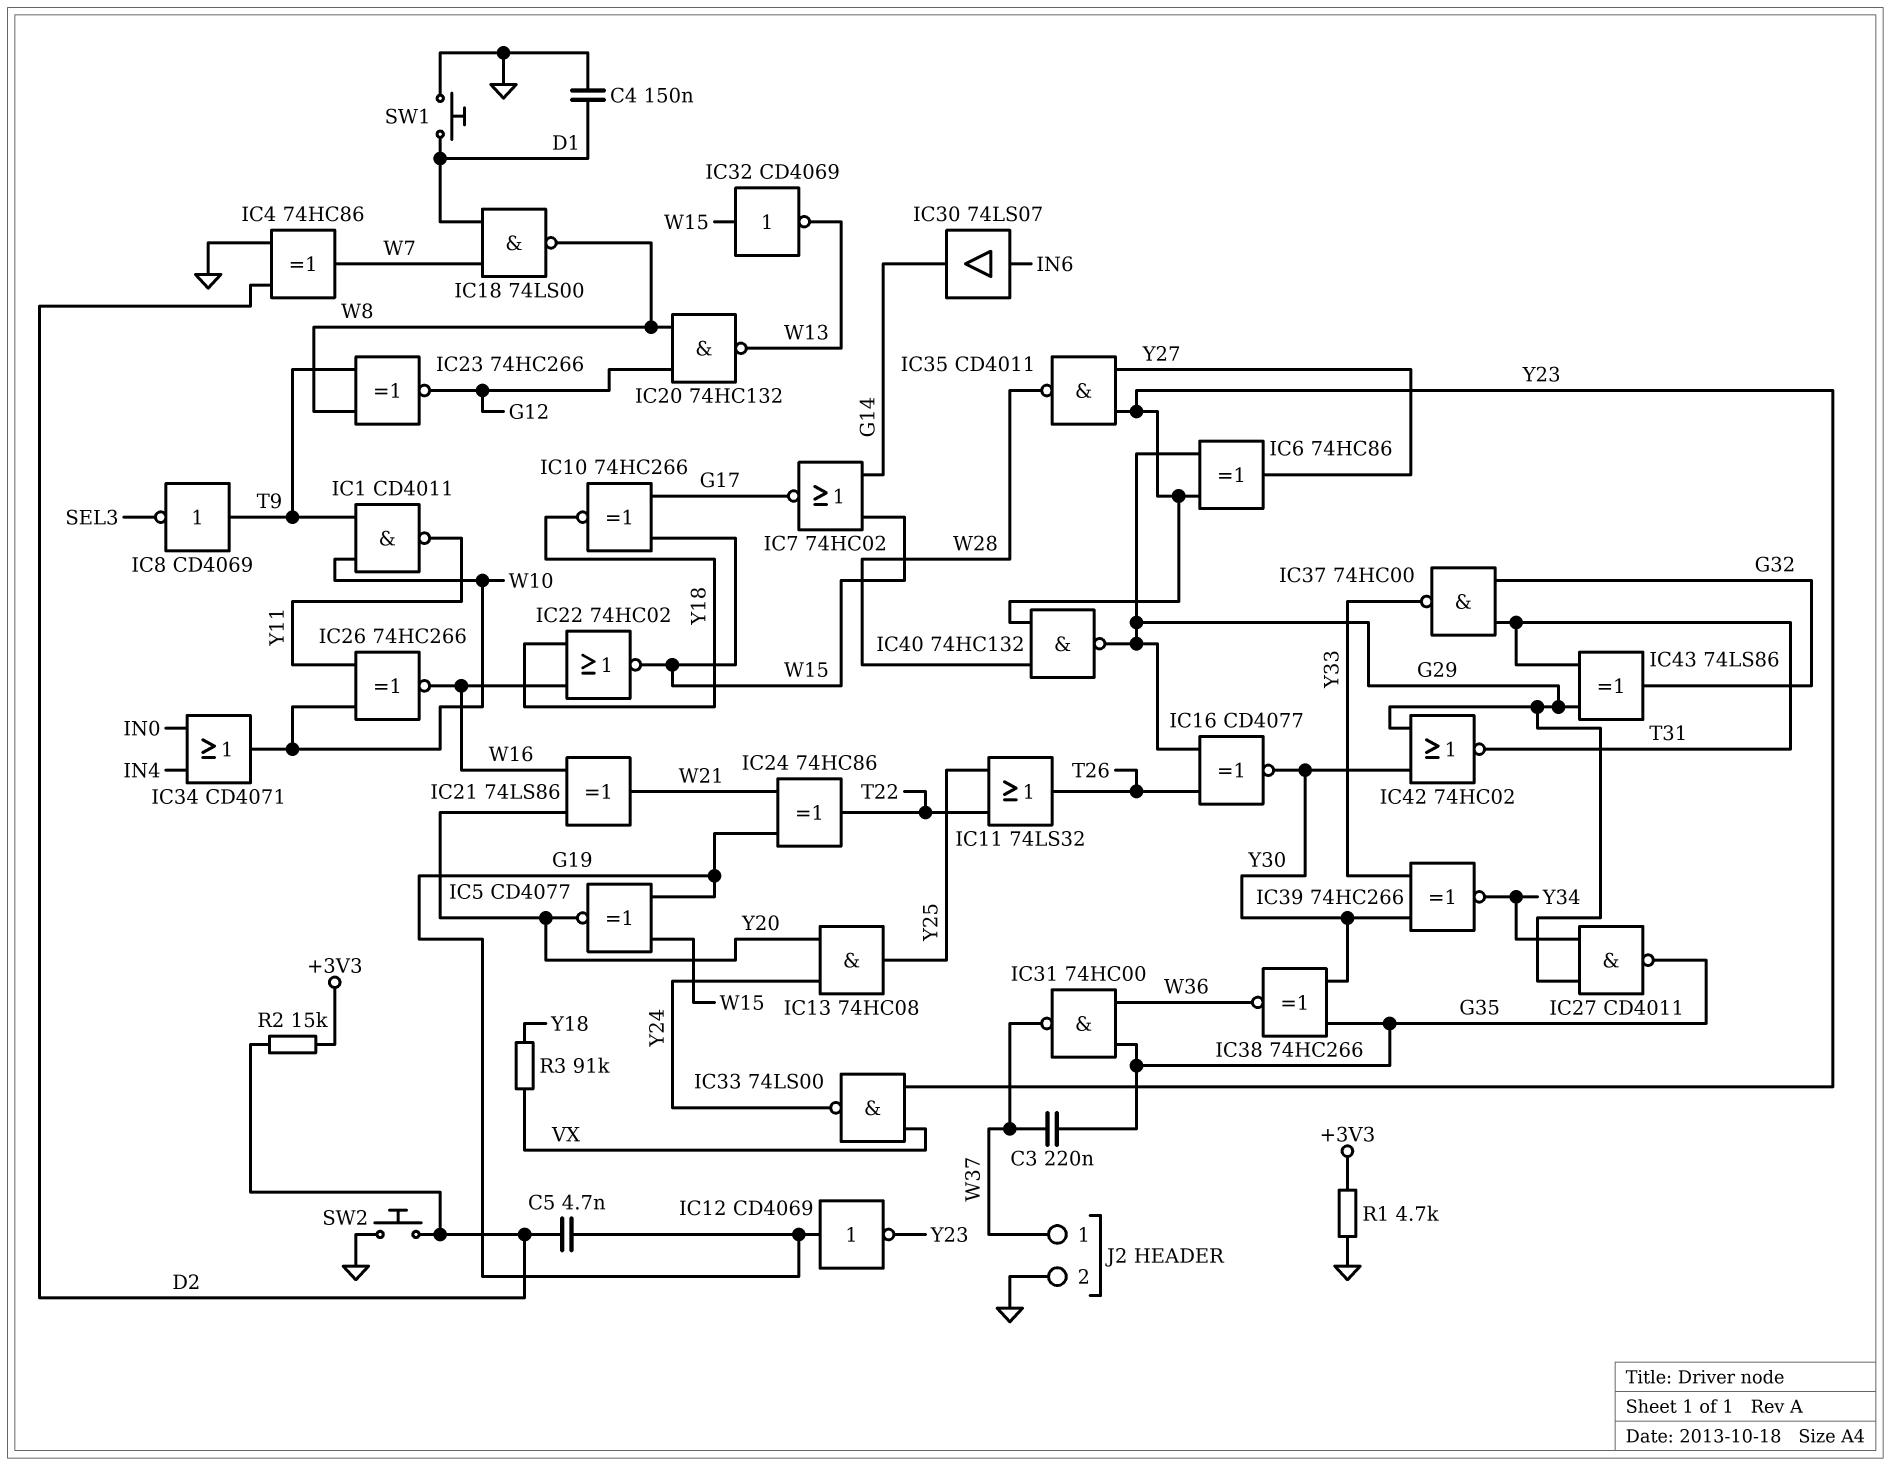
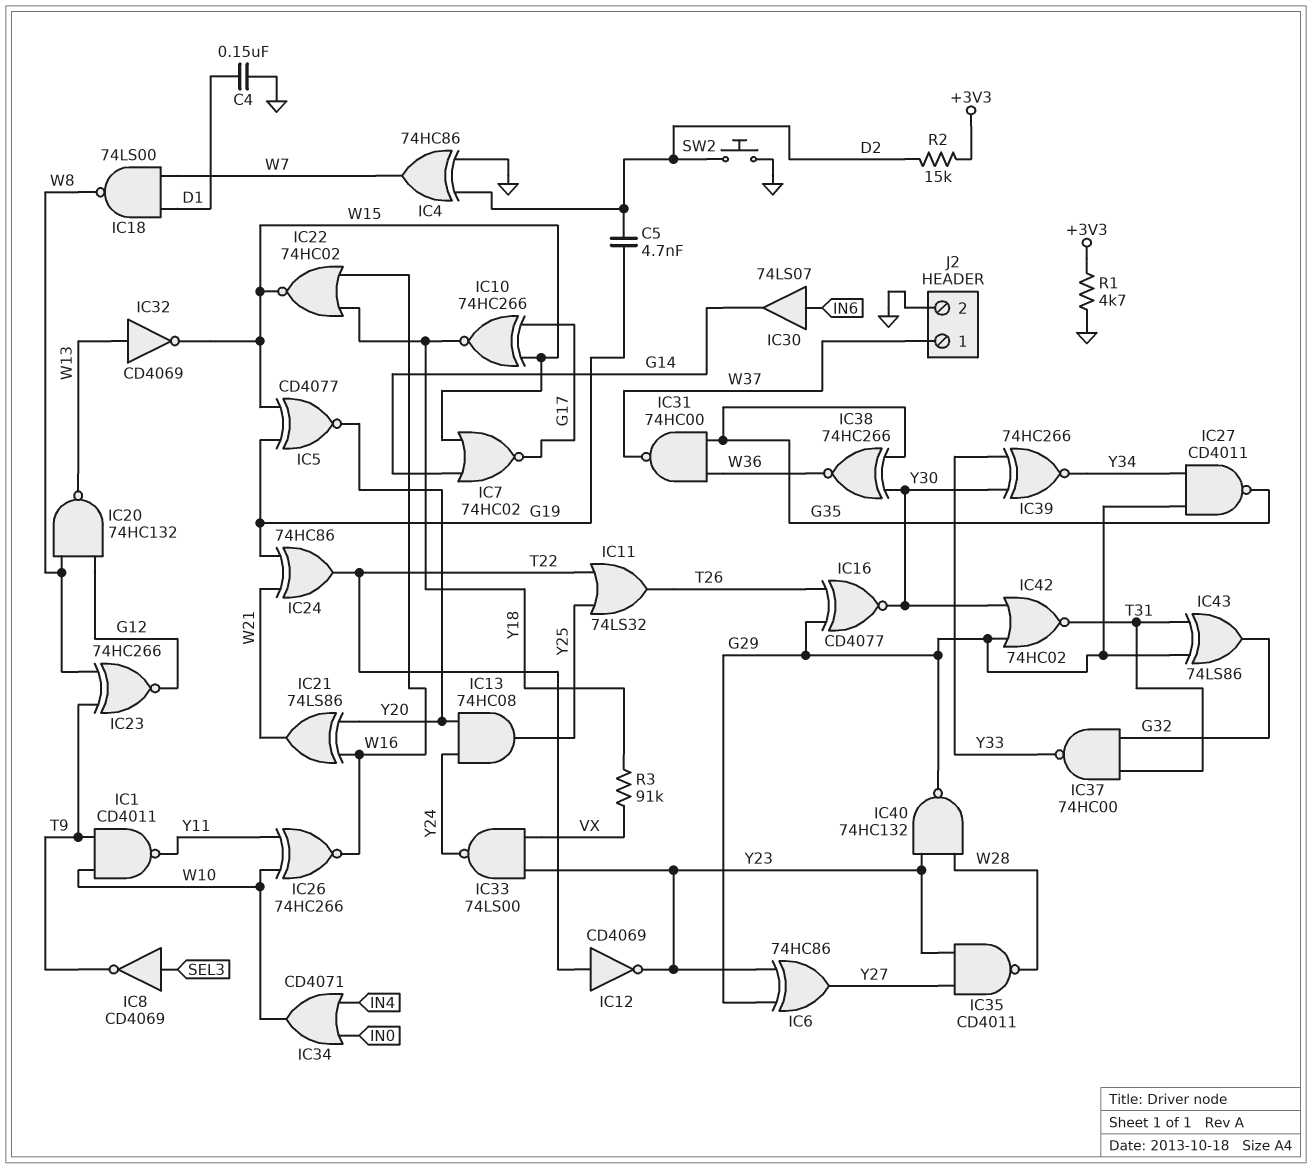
C3: 220nF (G35, W37) -> none
IC8: NOT CD4069 (in T9, out SEL3) -> NOT CD4069 (in SEL3, out T9)
IC12: NOT CD4069 (in G19, out Y23) -> NOT CD4069 (in T22, out Y23)
IC32: NOT CD4069 (in W15, out W13) -> NOT CD4069 (in W13, out W15)
SW1: button (D1, GND) -> none

